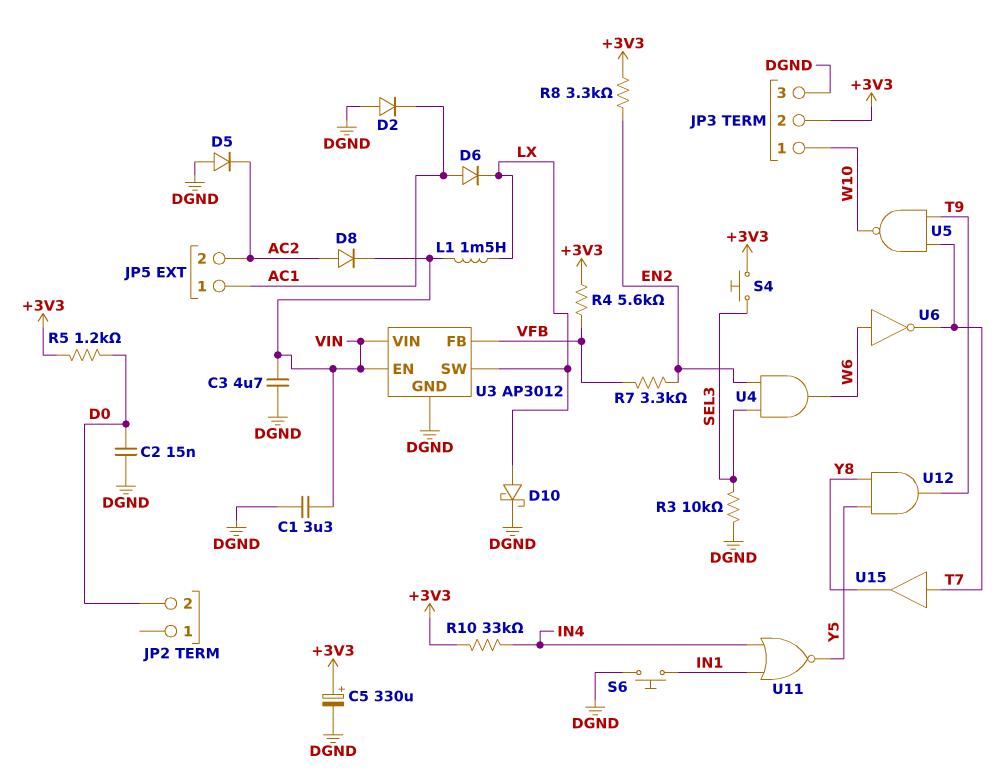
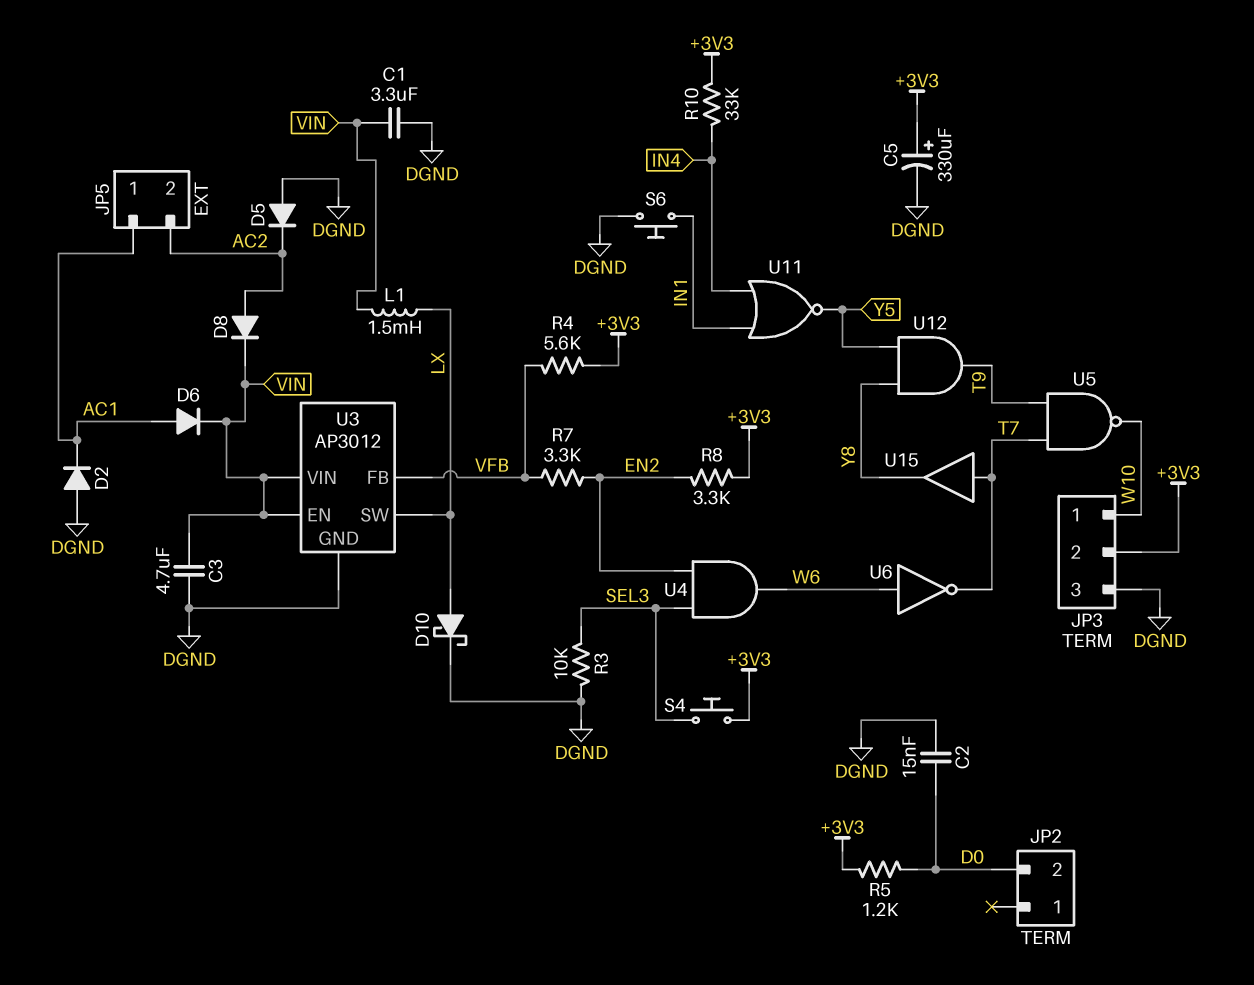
D6: diode (A AC1, K LX) -> diode (A AC1, K VIN)

